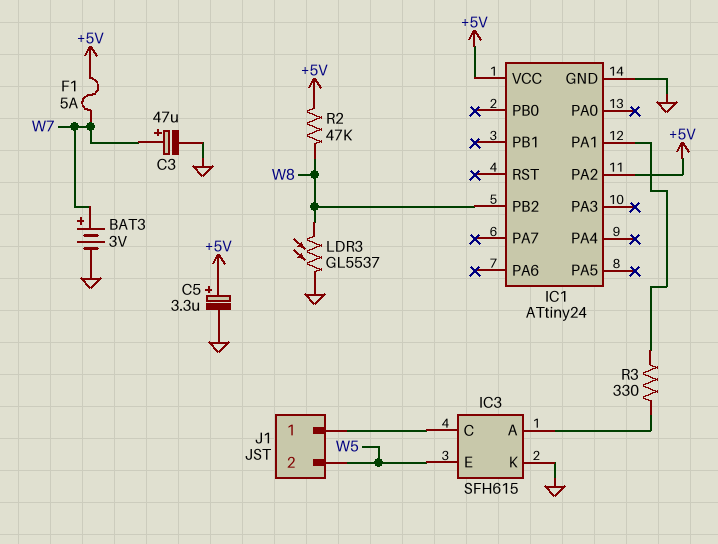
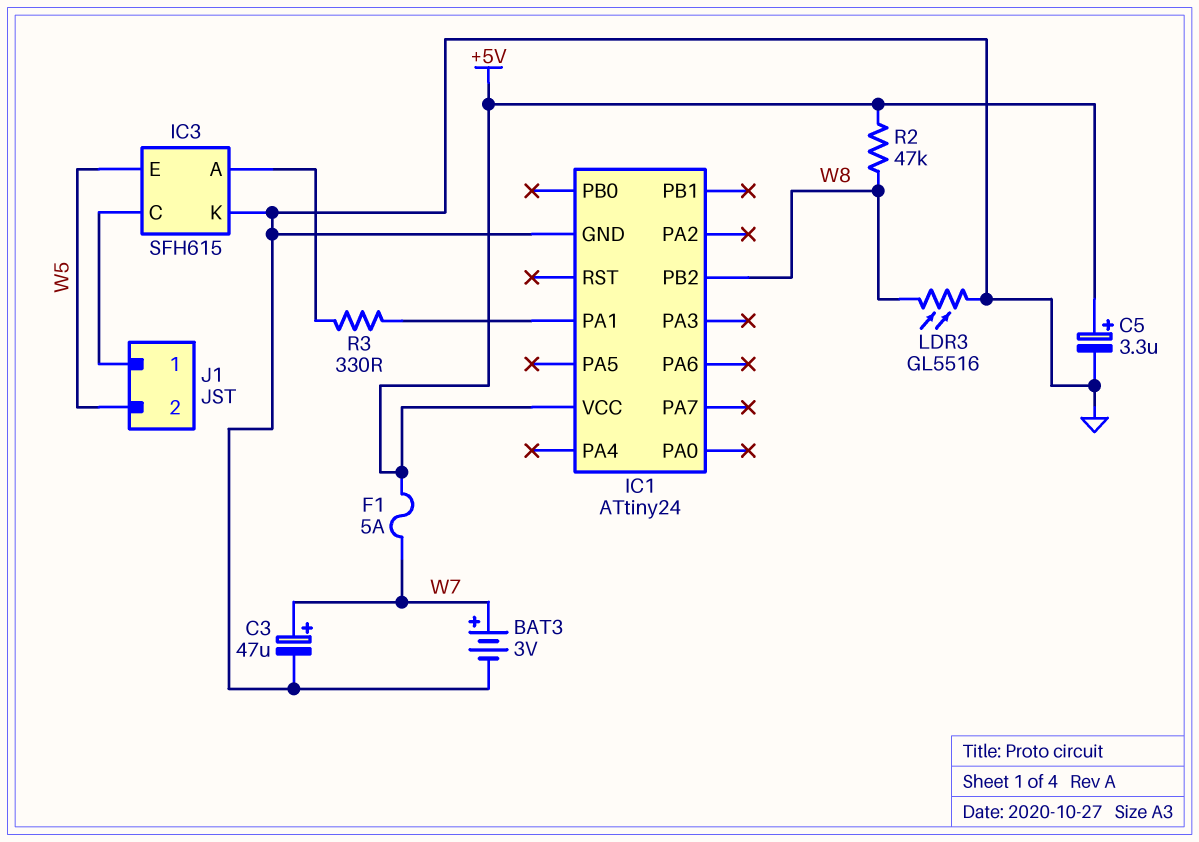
IC1 pin PA2: +5V -> none
LDR3: GL5537 (GND, W8) -> GL5516 (GND, W8)

